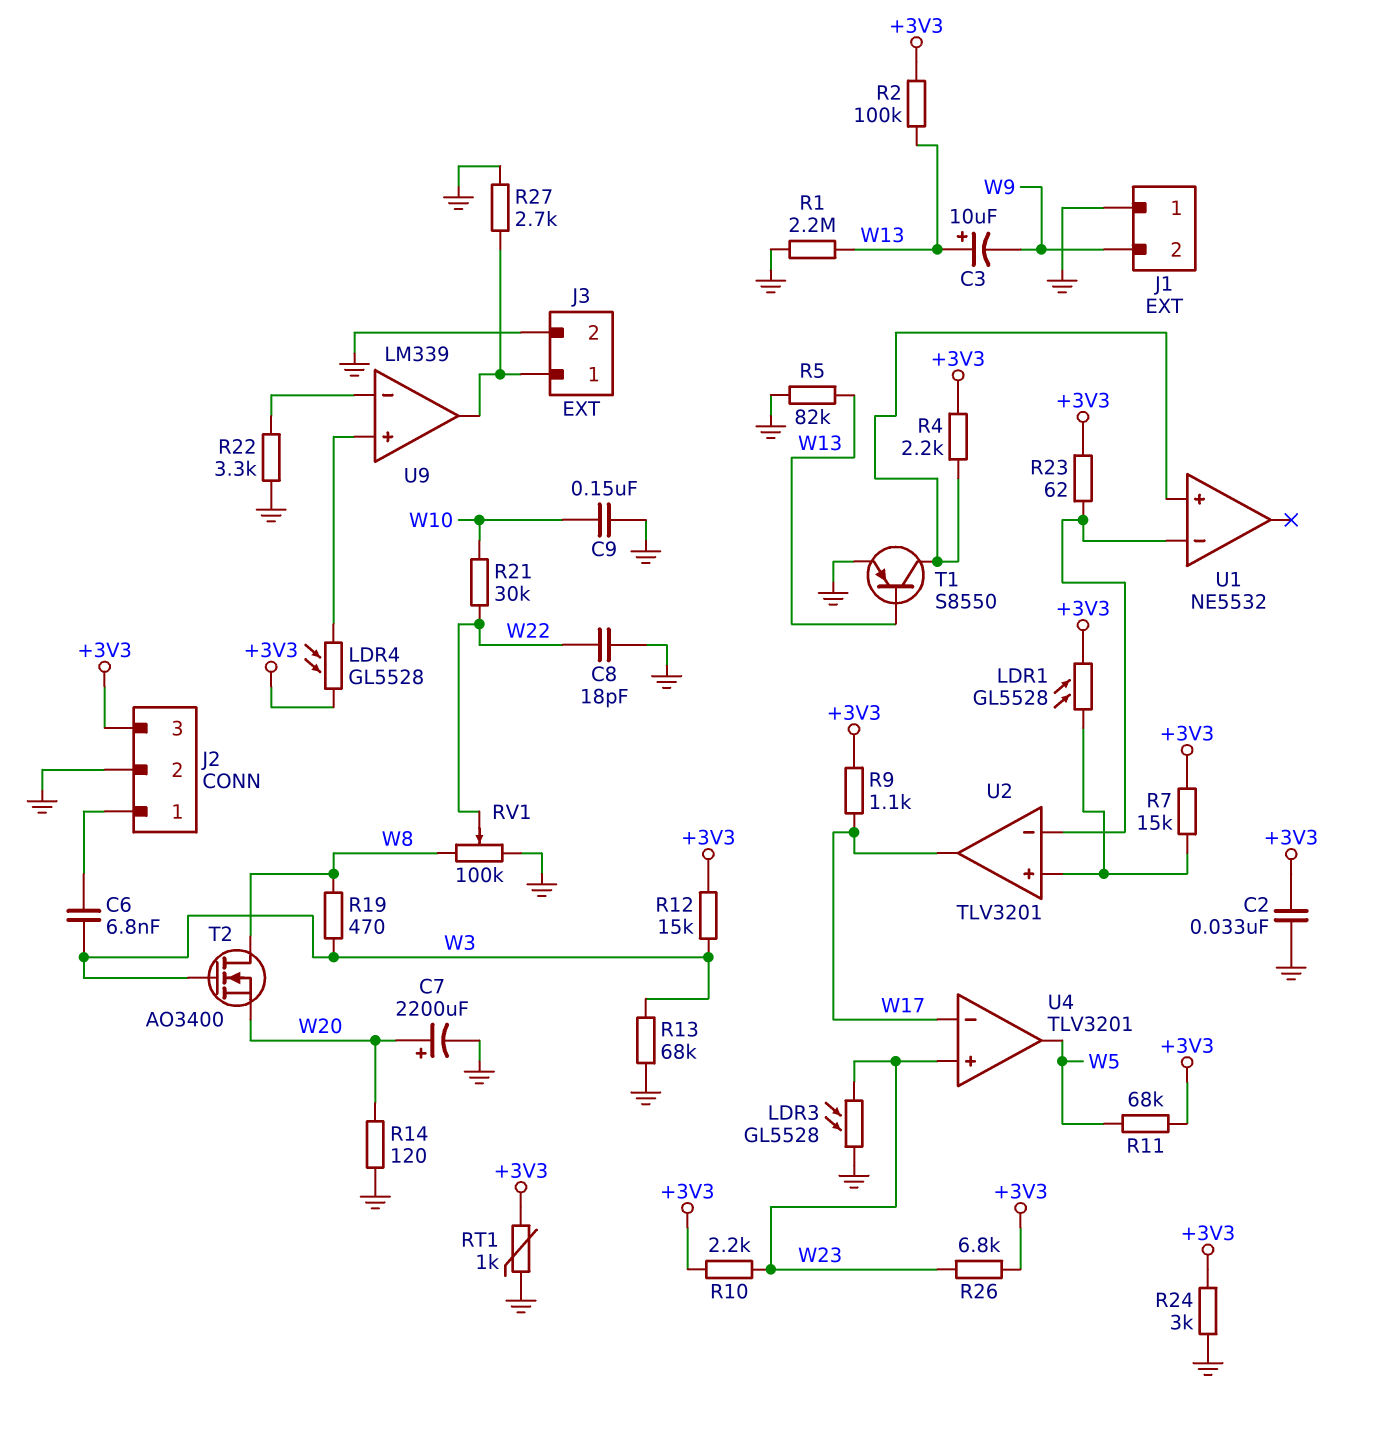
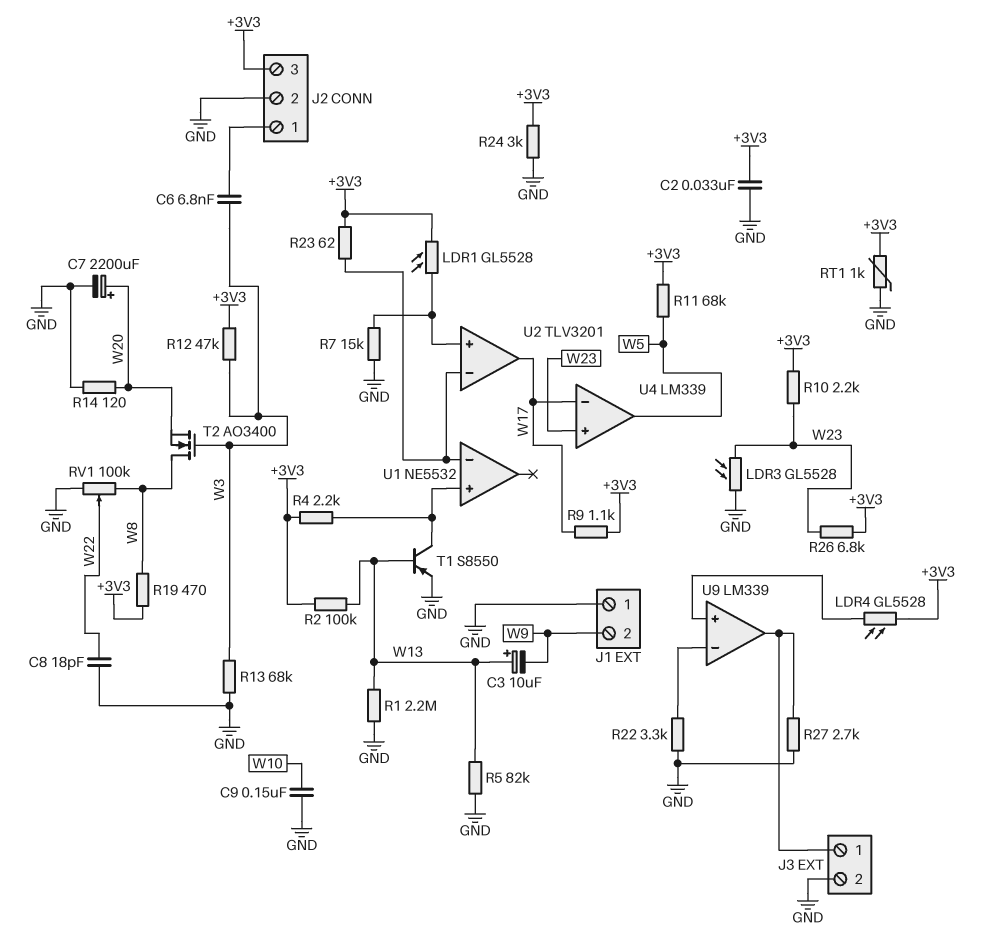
R7: 15k (+3V3, U2/in+) -> 15k (GND, U2/in+)
R12: 15k (+3V3, W3) -> 47k (+3V3, W3)
R19: 470 (W3, W8) -> 470 (+3V3, W8)
R21: 30k (W10, W22) -> none
U4: TLV3201 -> LM339

